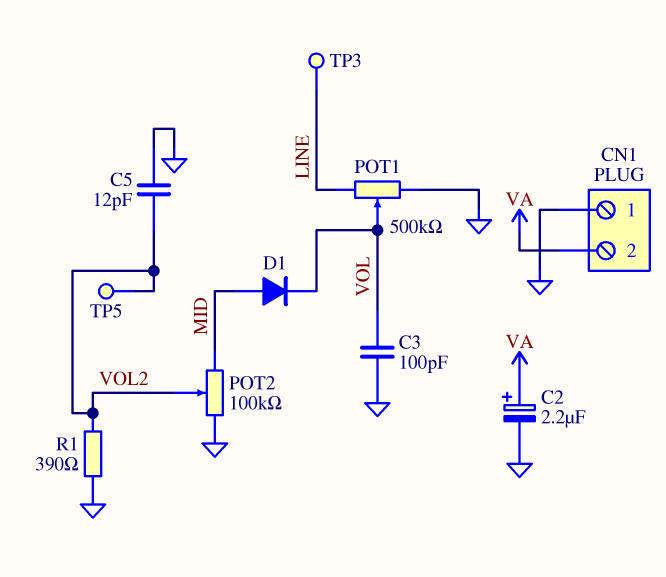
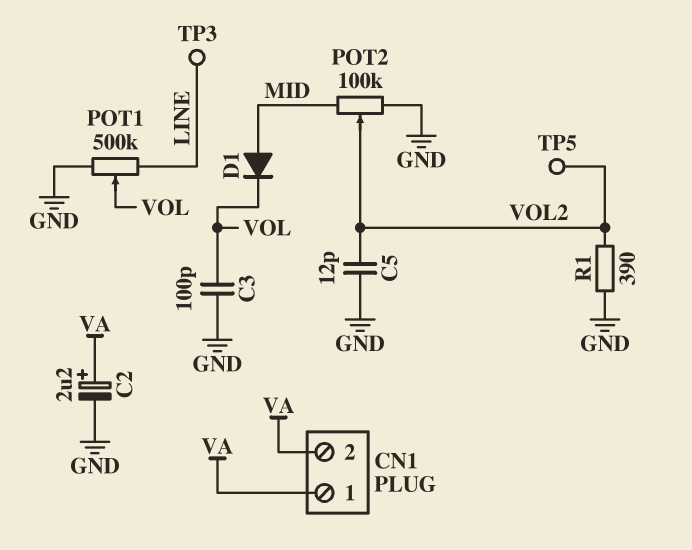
CN1 pin 1: GND -> VA

